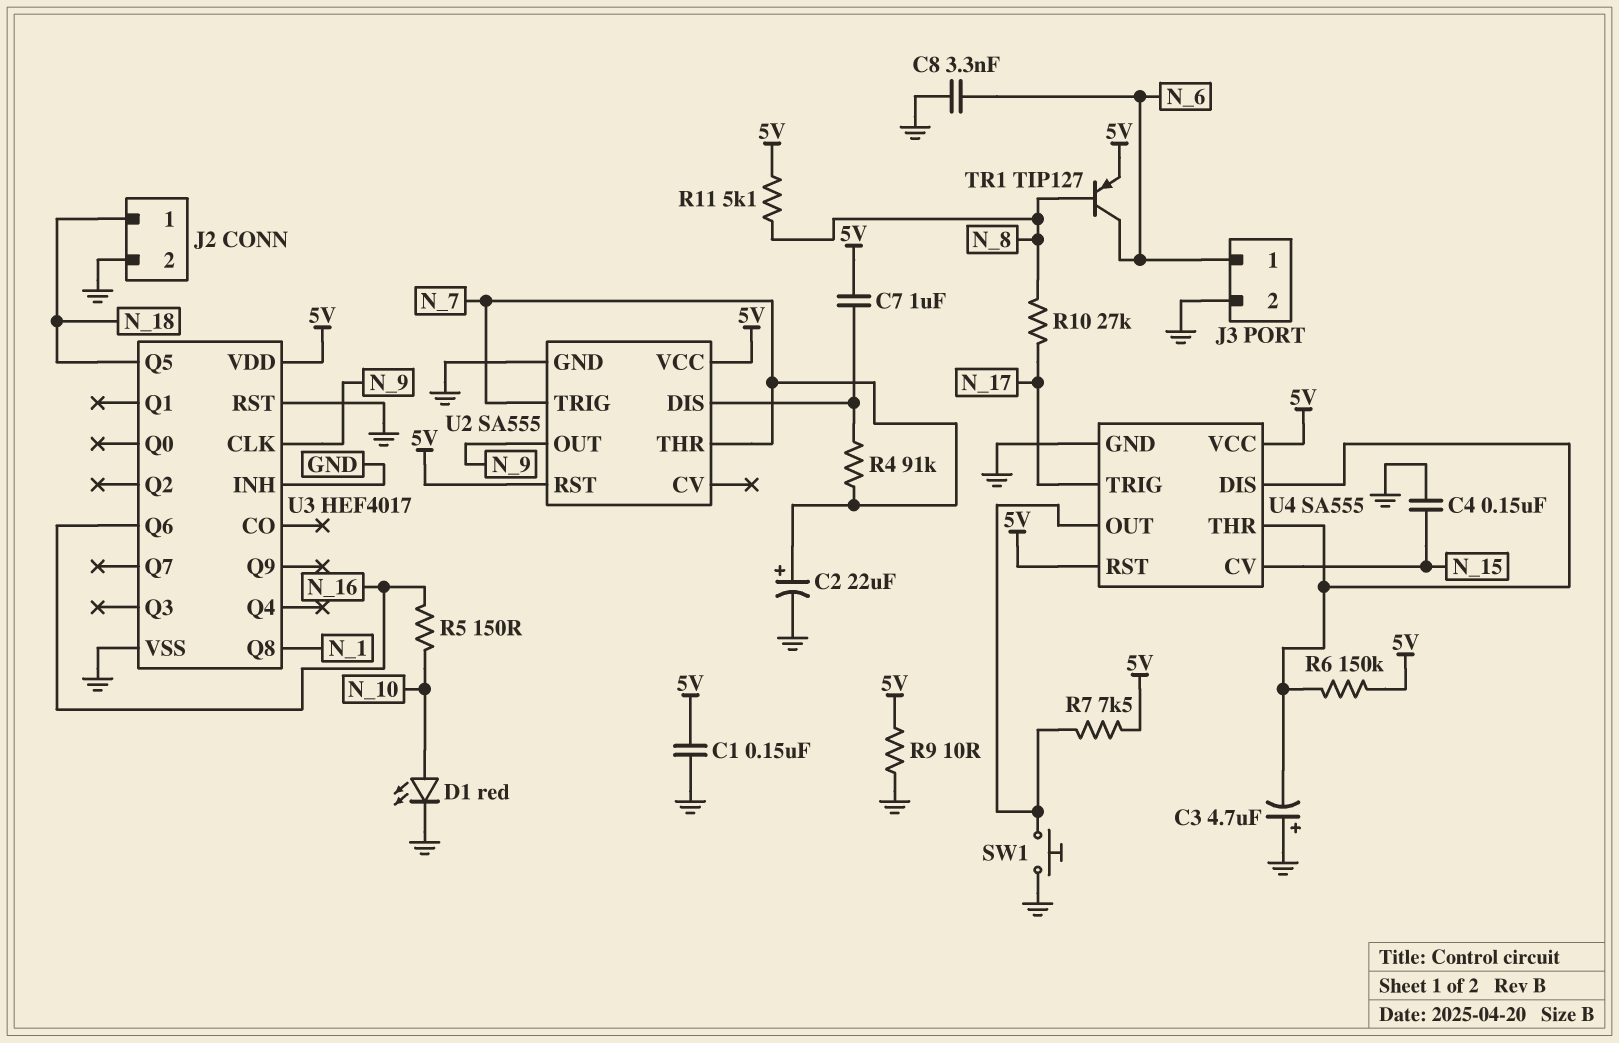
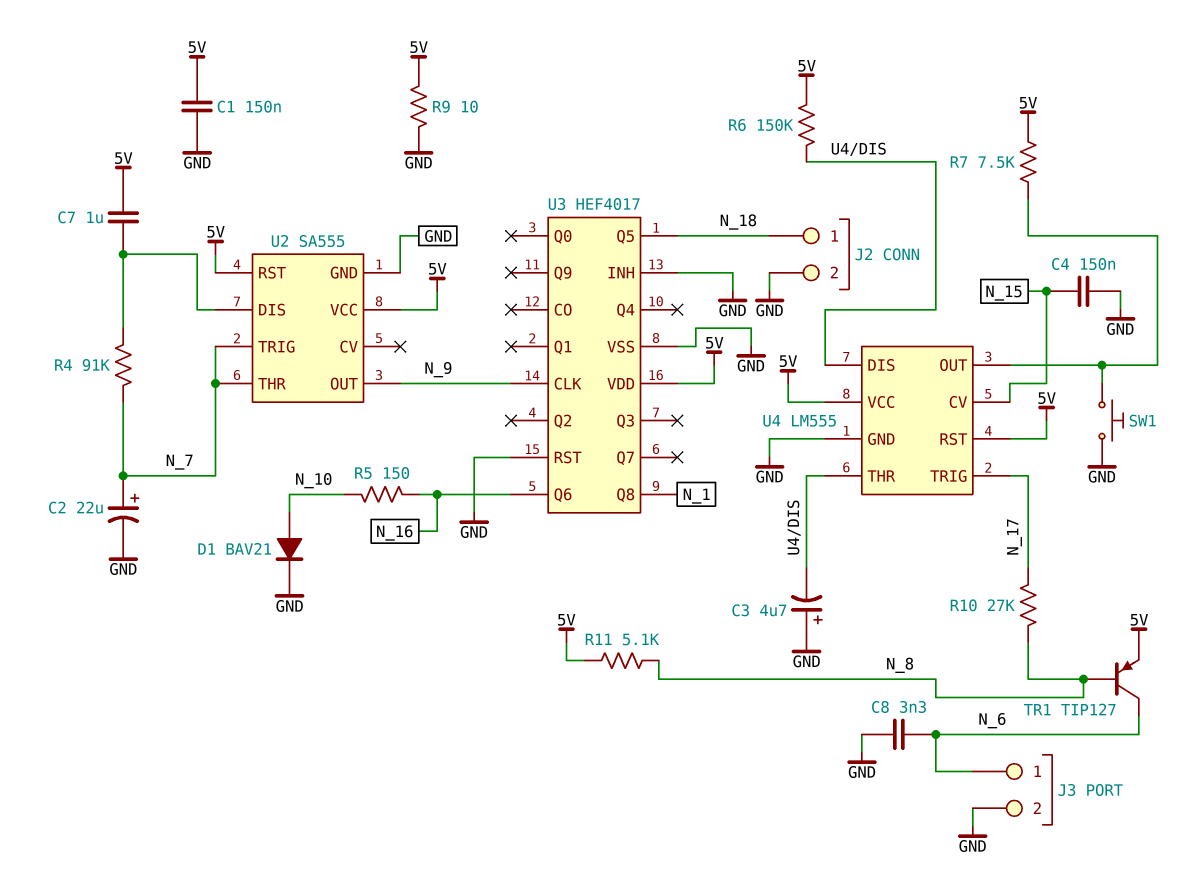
D1: LED red (A N_10, K GND) -> diode BAV21 (A N_10, K GND)
U4: SA555 -> LM555

